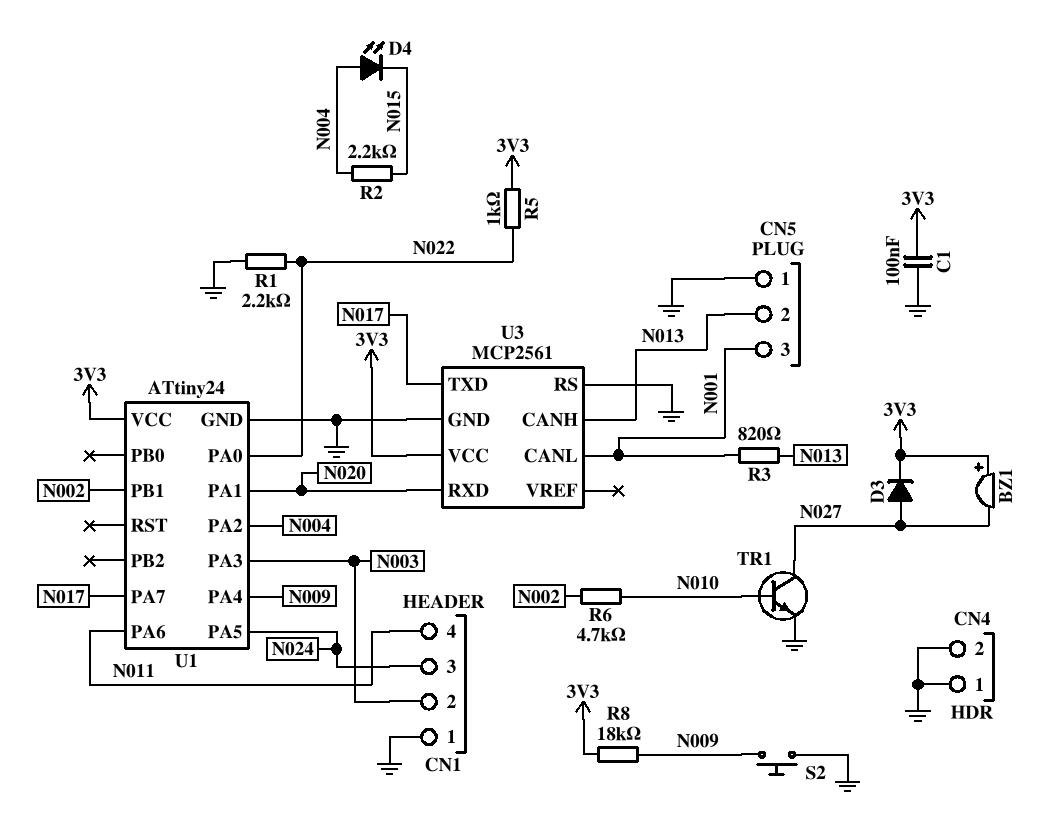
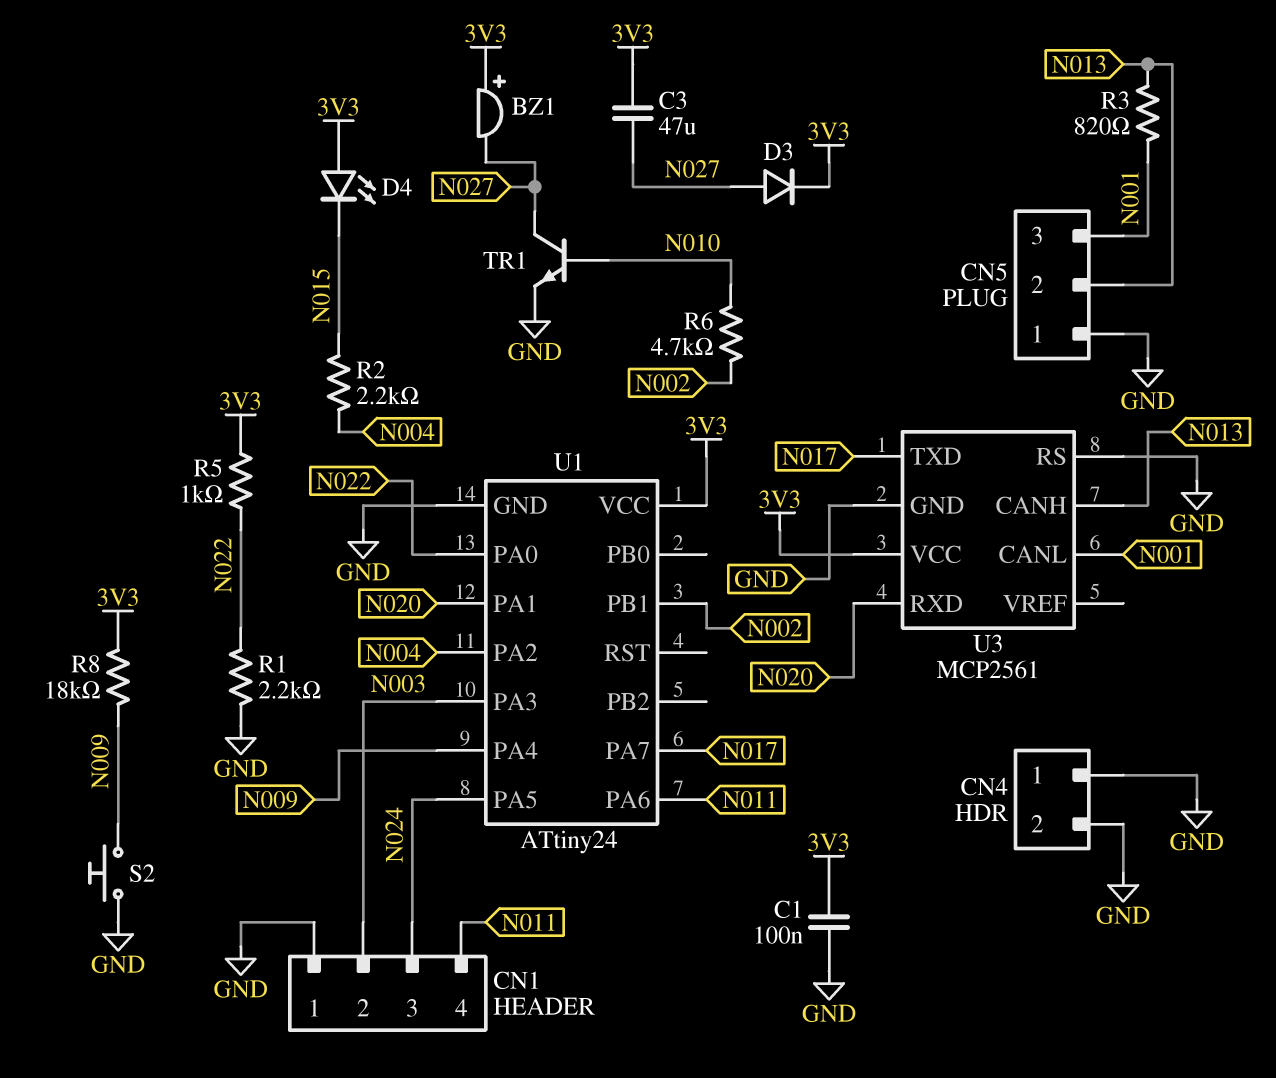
C3: none -> 47uF (3V3, N027)
D4: LED (A N004, K N015) -> LED (A 3V3, K N015)

